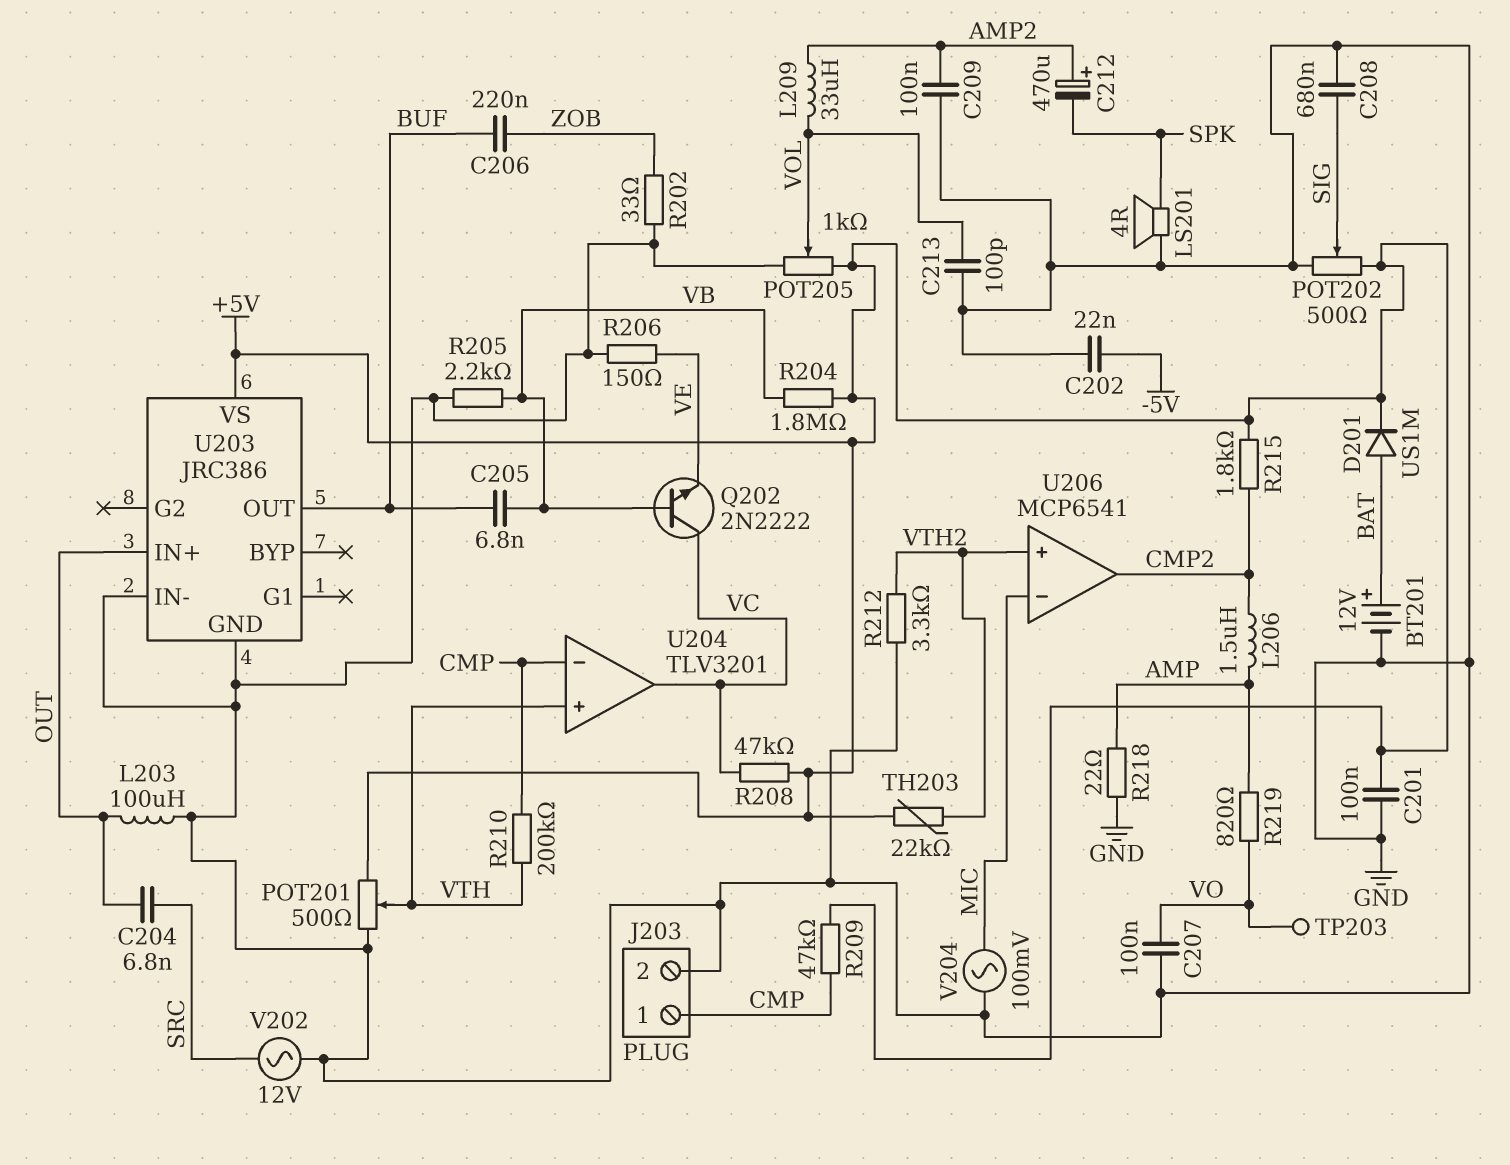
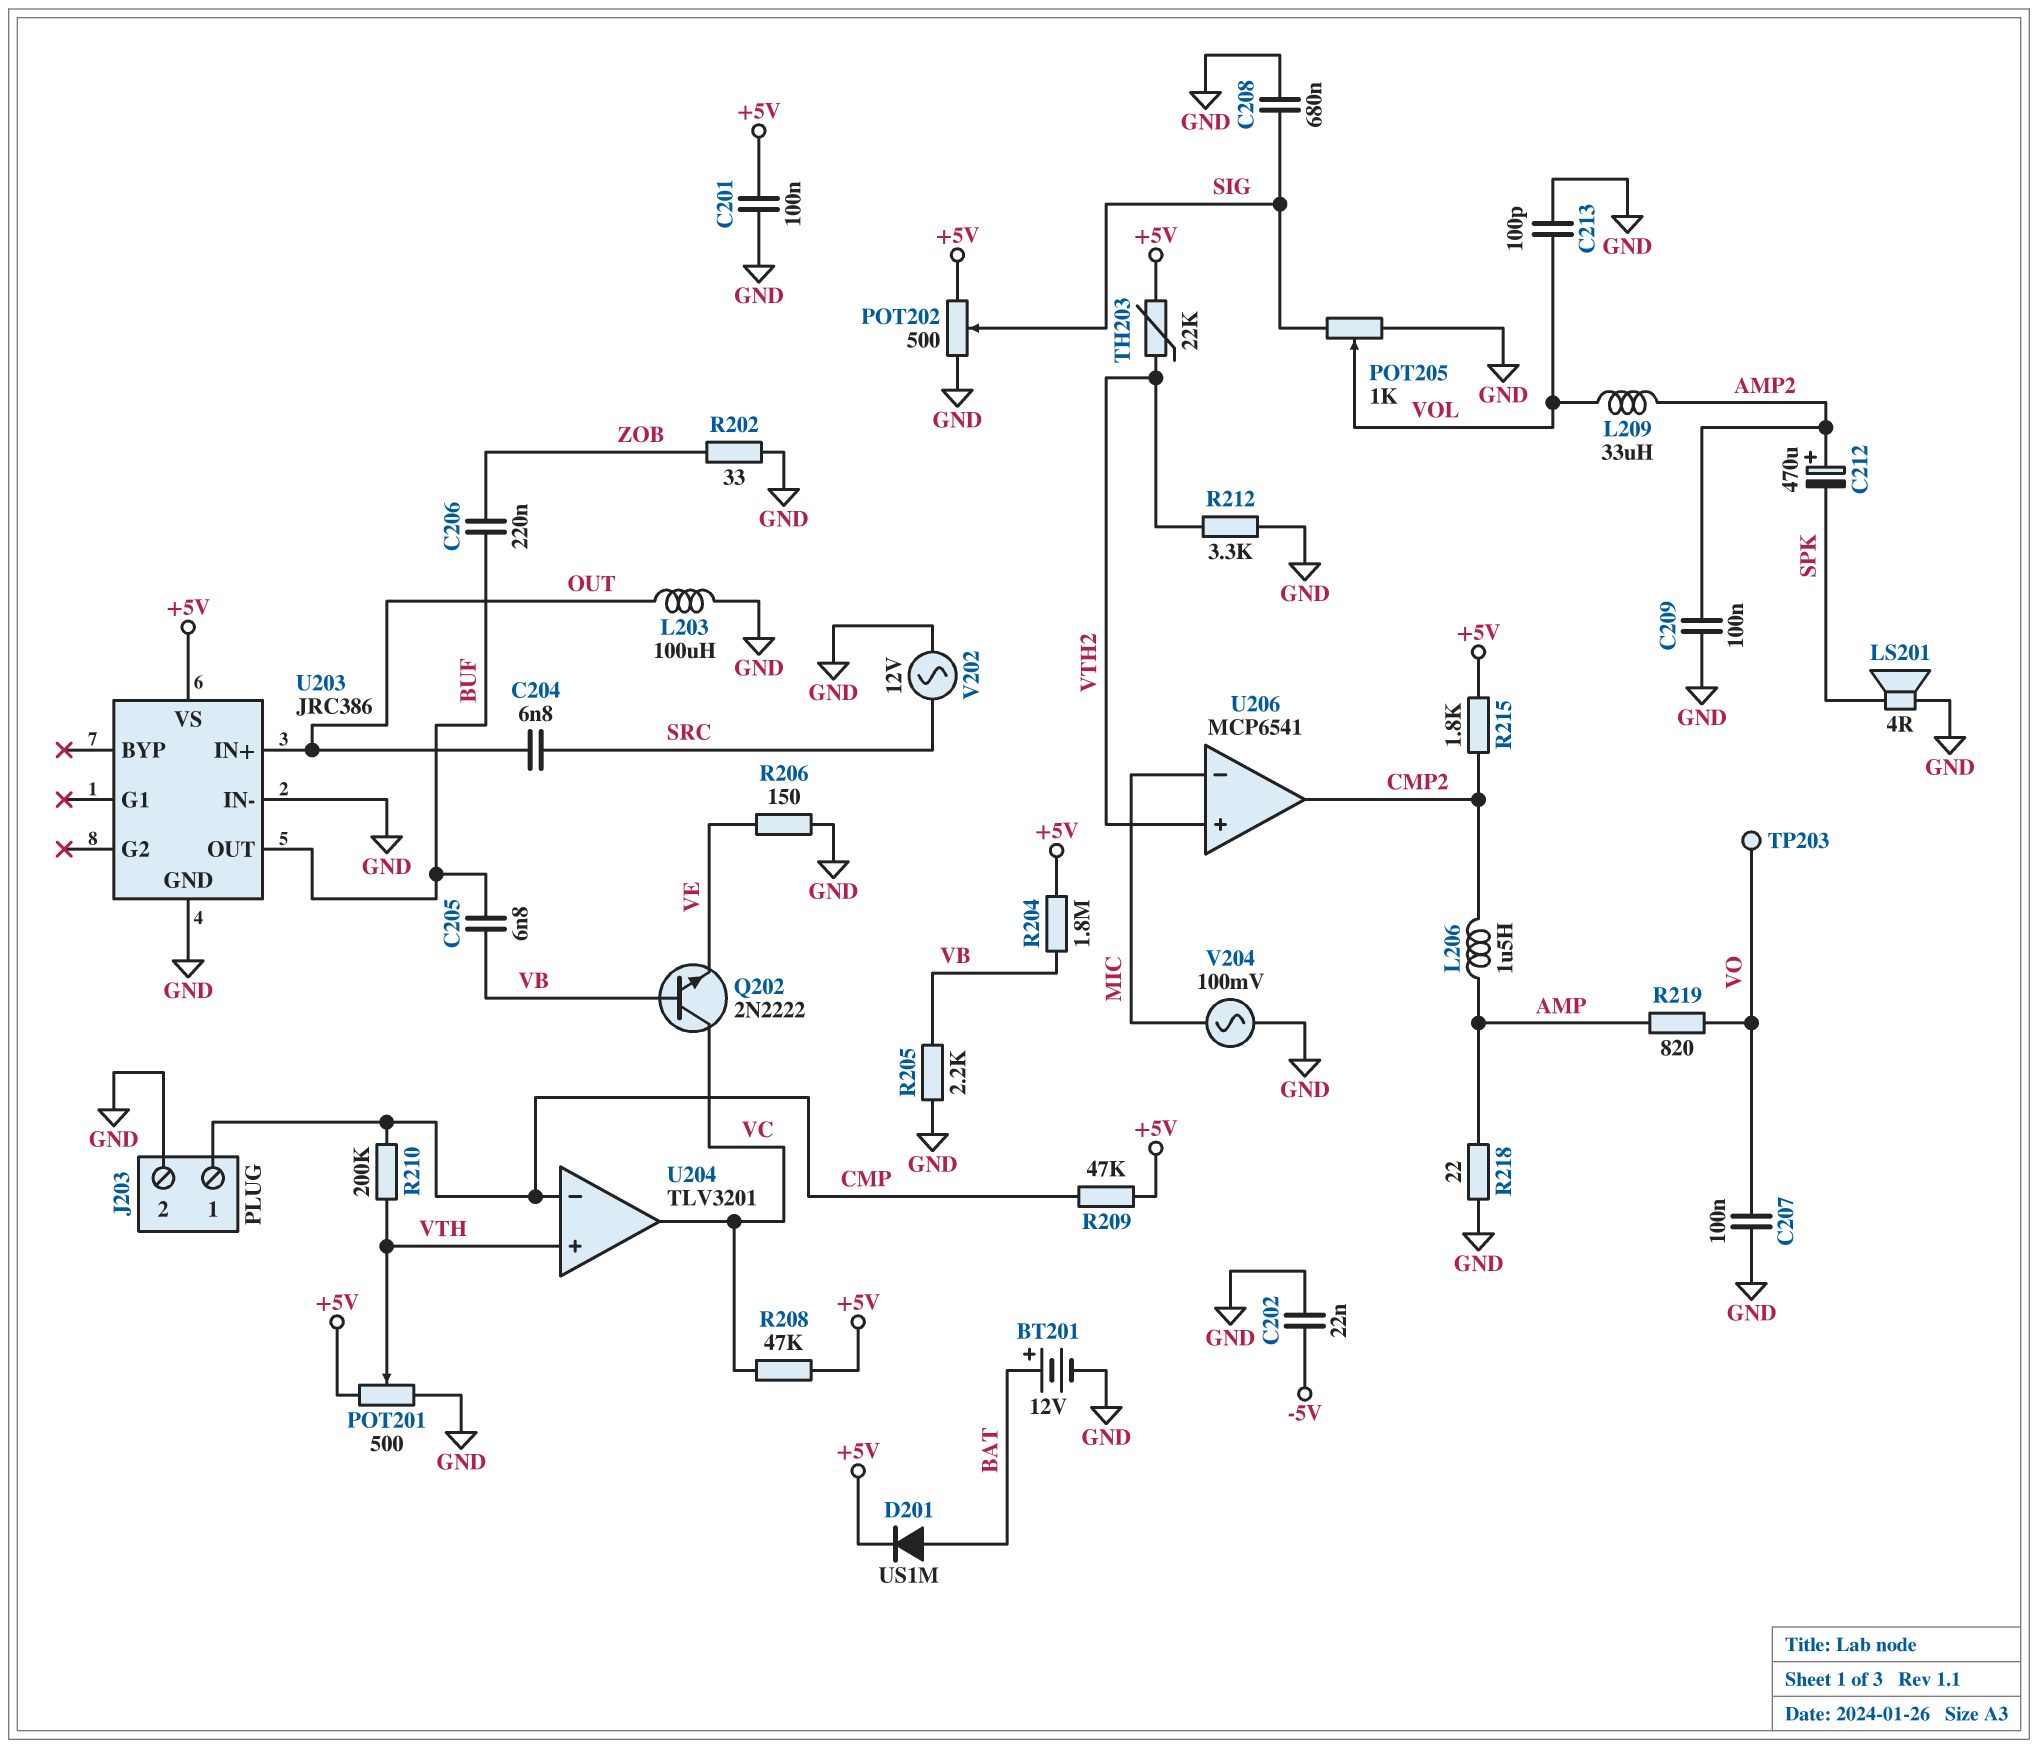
POT205: 1k (+5V, GND, wiper VOL) -> 1k (GND, SIG, wiper VOL)

